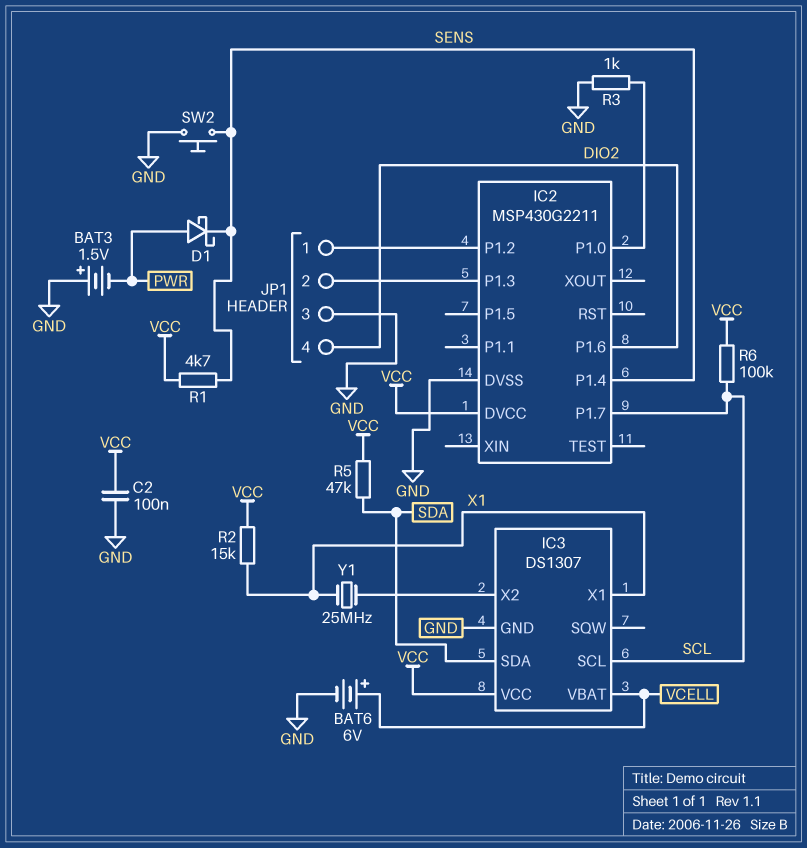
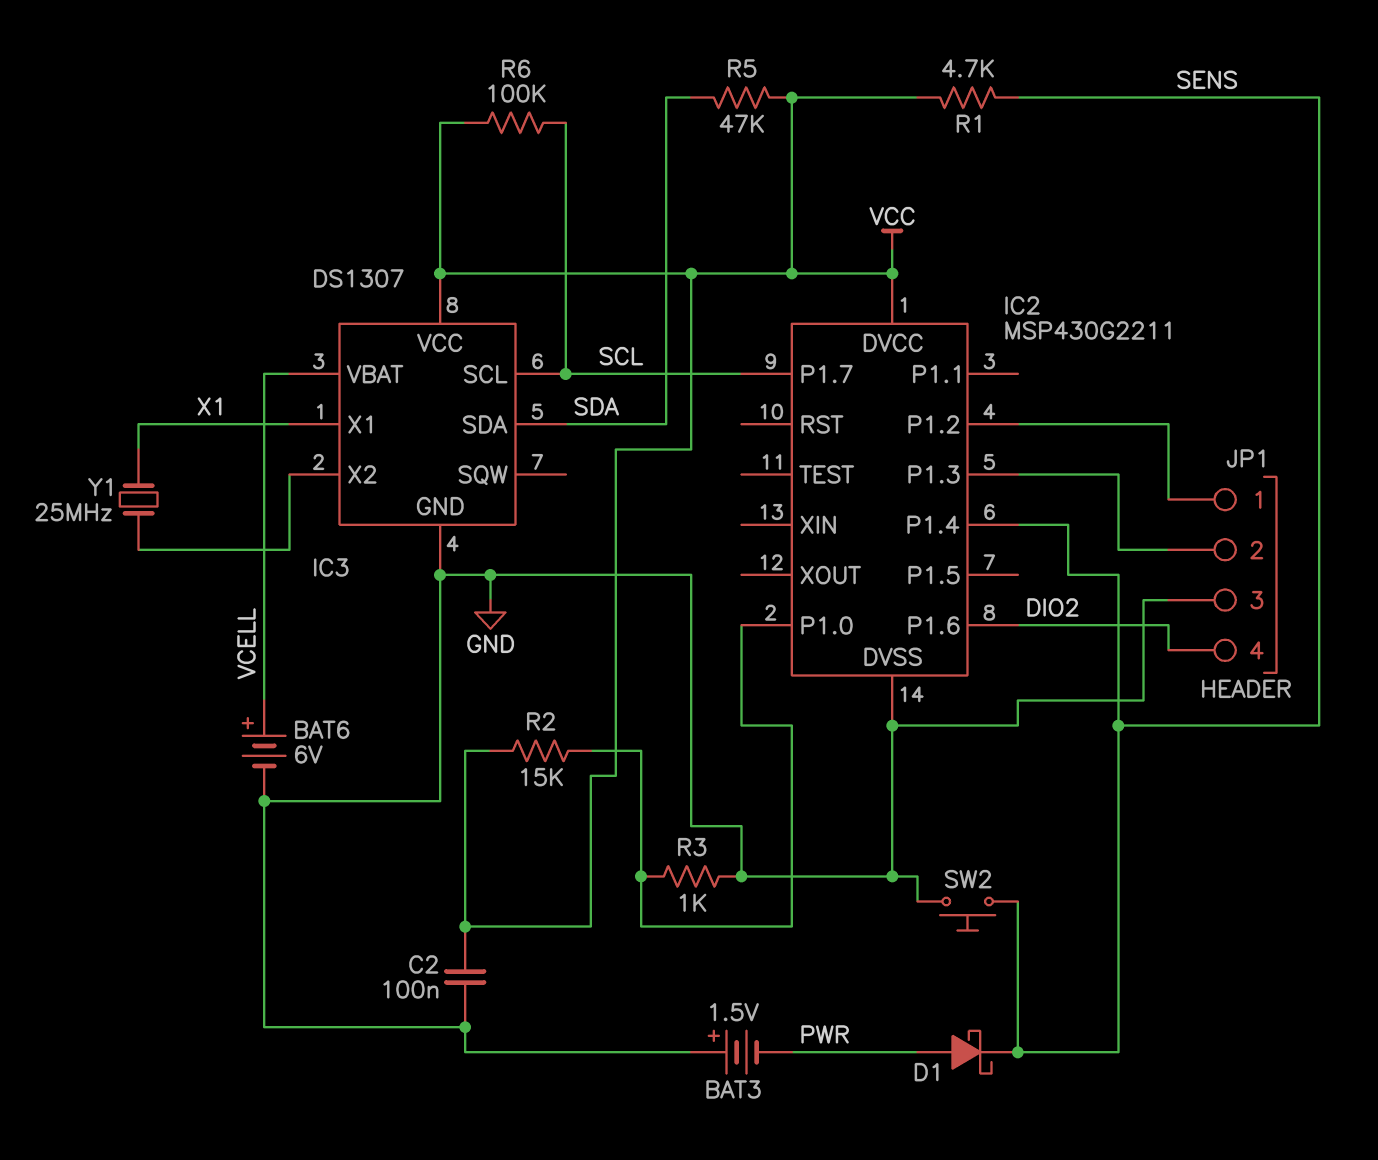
R2: 15k (VCC, X1) -> 15k (IC2/P1.0, VCC)

